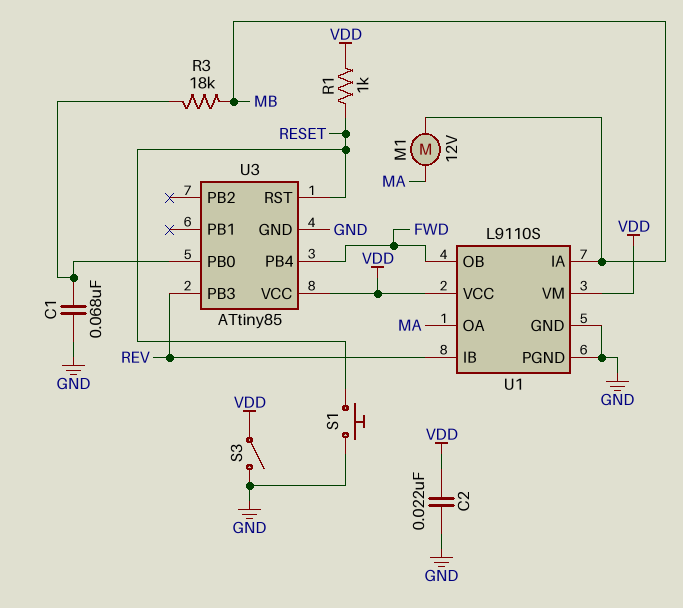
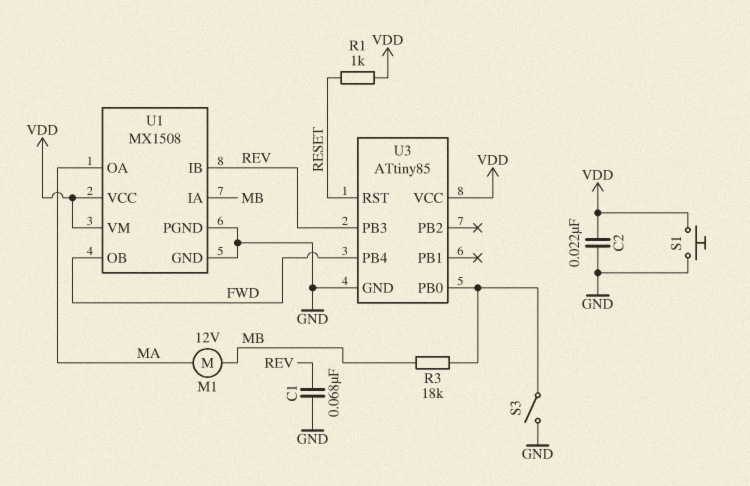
C1: 68nF (GND, U3/PB0) -> 68nF (GND, REV)
S1: button (GND, RESET) -> button (GND, VDD)
S3: switch (GND, VDD) -> switch (GND, U3/PB0)
U1: L9110S -> MX1508

